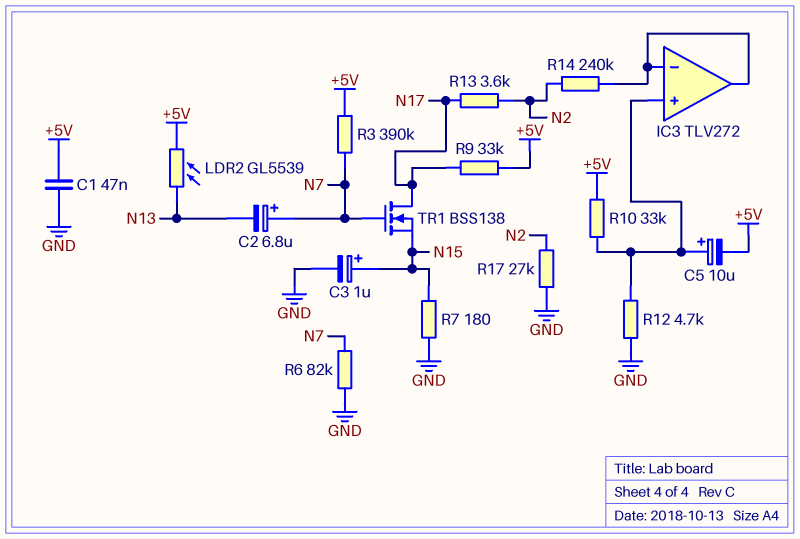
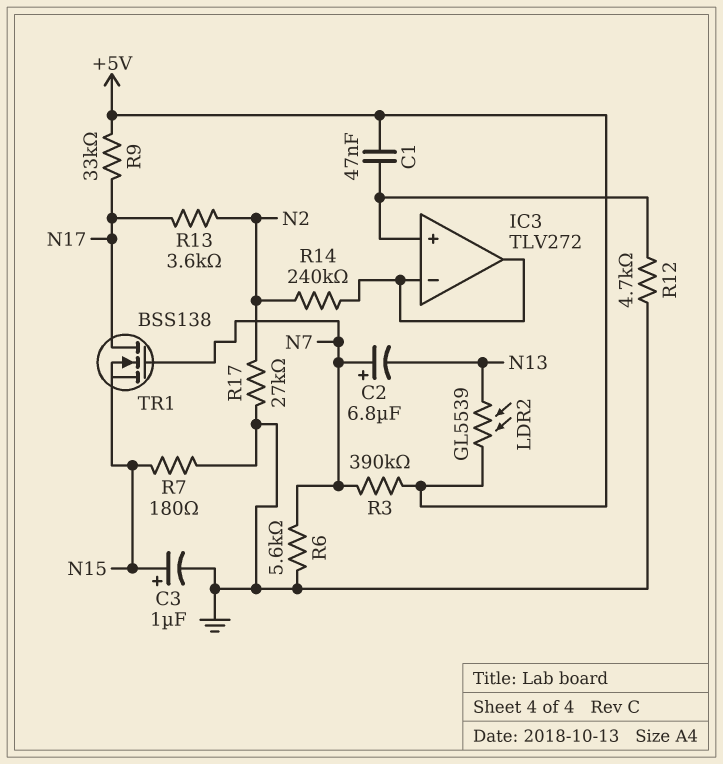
C1: 47nF (+5V, GND) -> 47nF (+5V, IC3/in+)
C5: 10uF (plus IC3/in+, minus +5V) -> none
R6: 82k (GND, N7) -> 5.6k (GND, N7)
R10: 33k (+5V, IC3/in+) -> none

